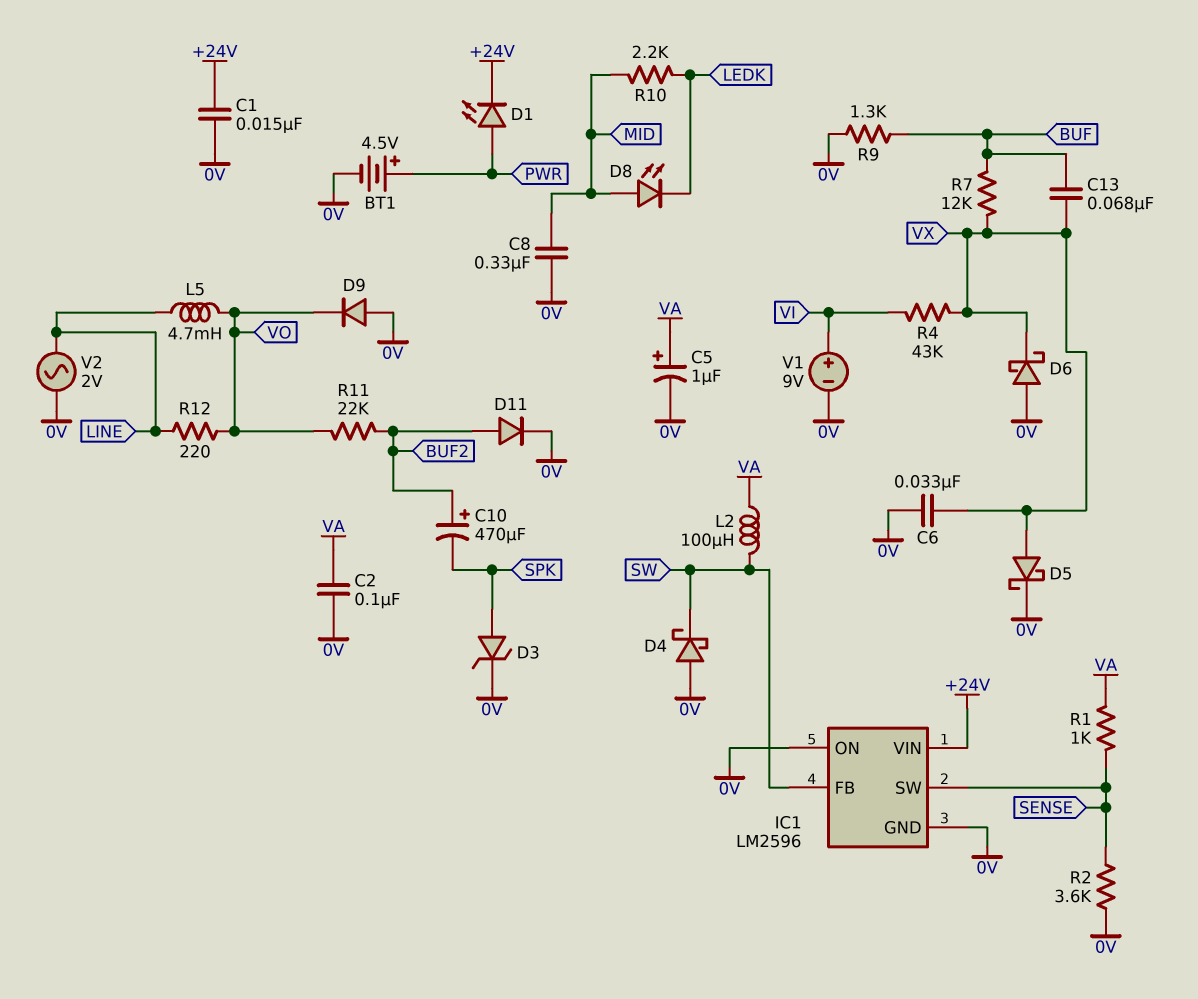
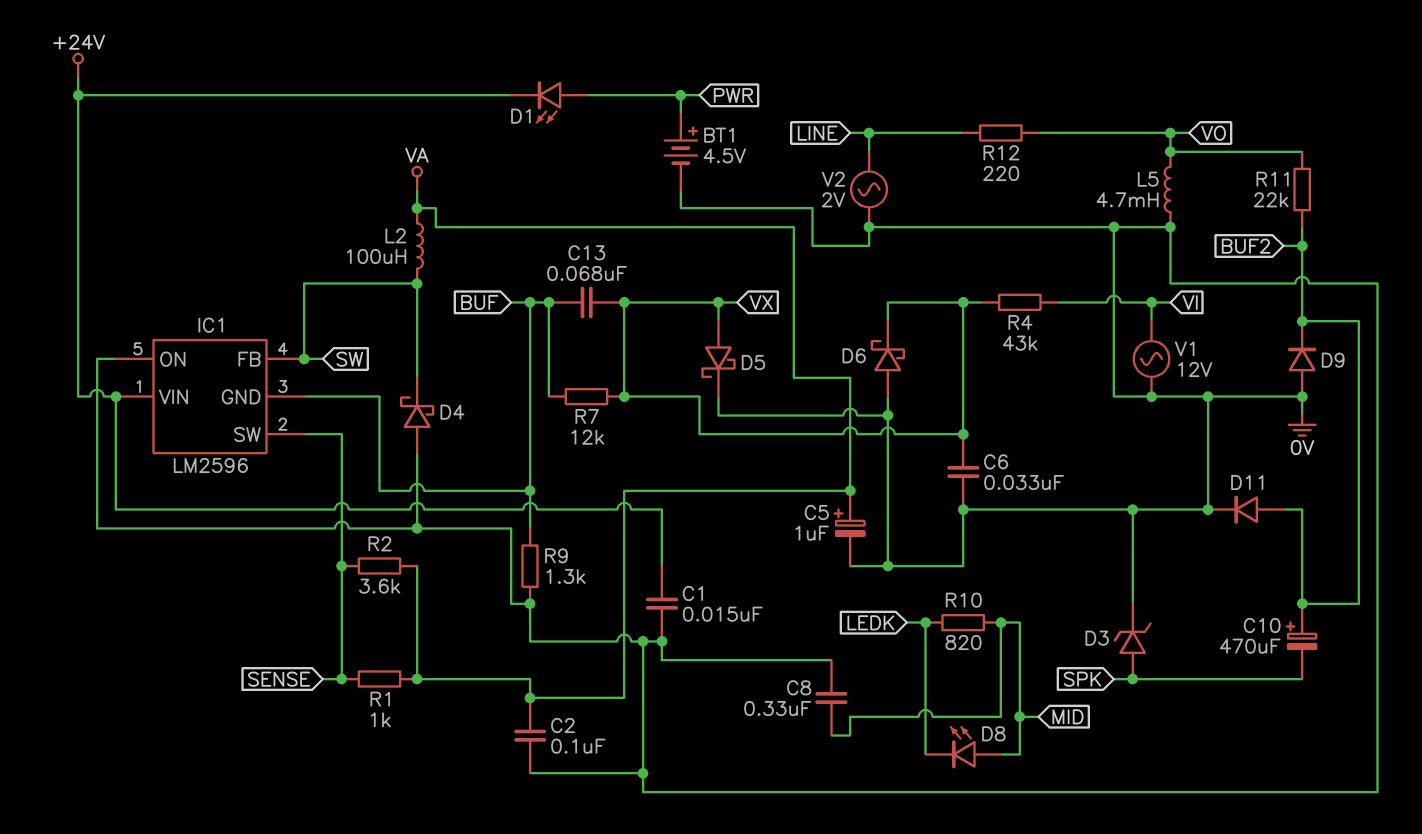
D9: diode (A 0V, K VO) -> diode (A 0V, K BUF2)
IC1 pin GND: 0V -> BUF
L5: 4.7mH (LINE, VO) -> 4.7mH (0V, VO)
R2: 3.6k (0V, SENSE) -> 3.6k (SENSE, VA)
R10: 2.2k (LEDK, MID) -> 820 (LEDK, MID)
V1: 9V (plus VI, minus 0V) -> AC 12V (0V, VI)

